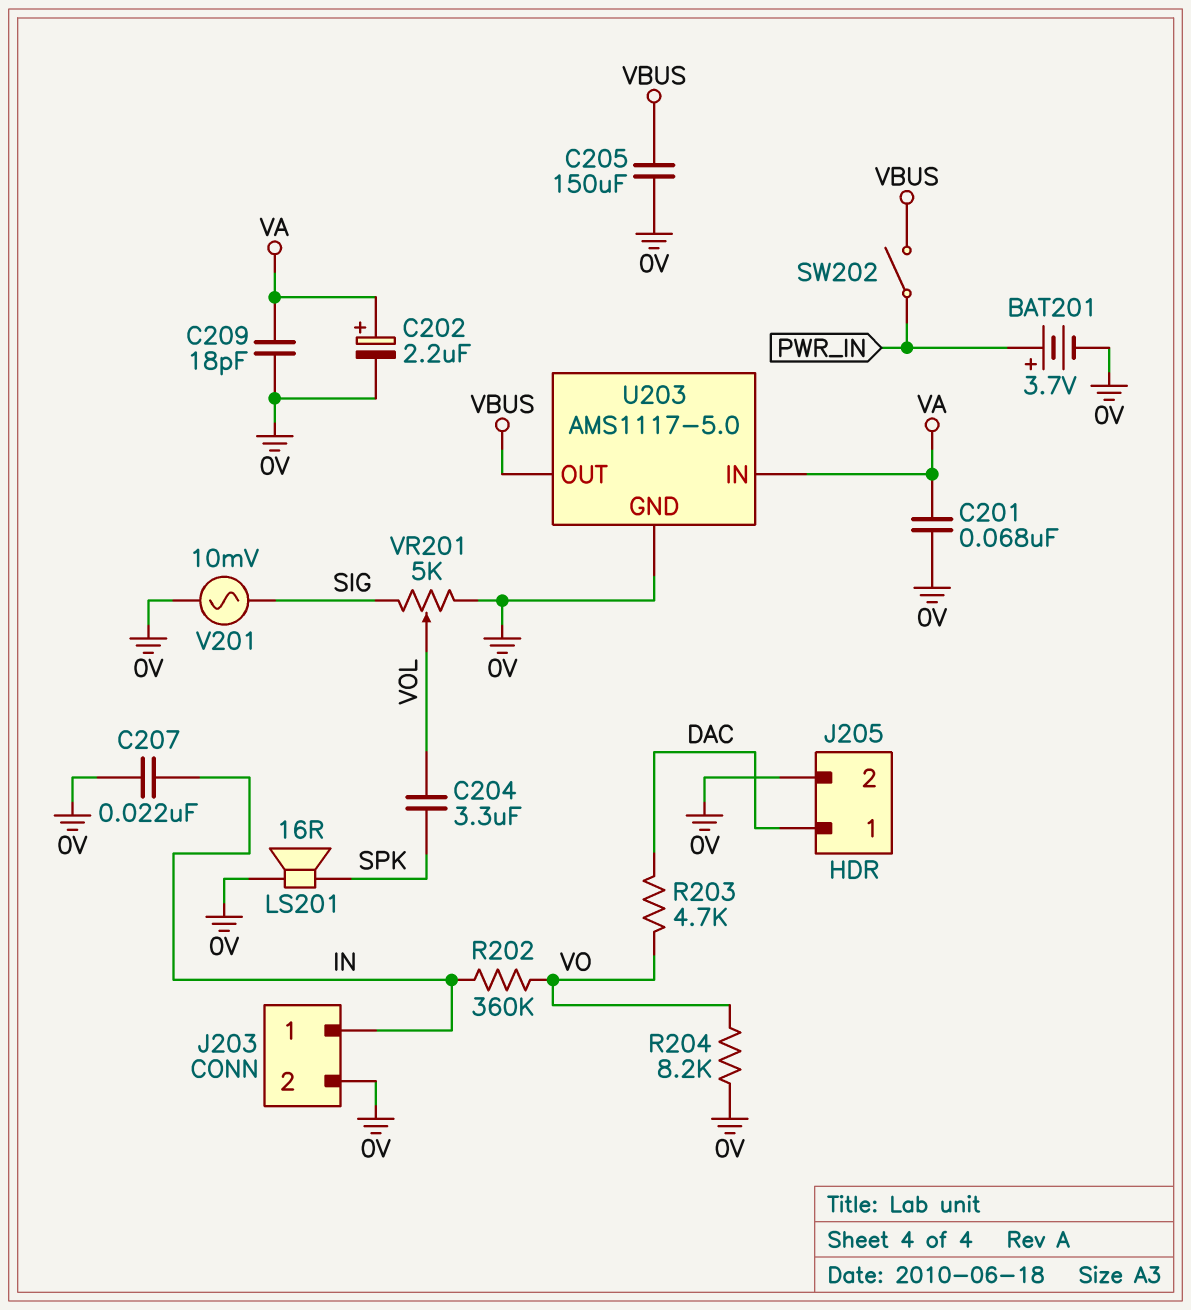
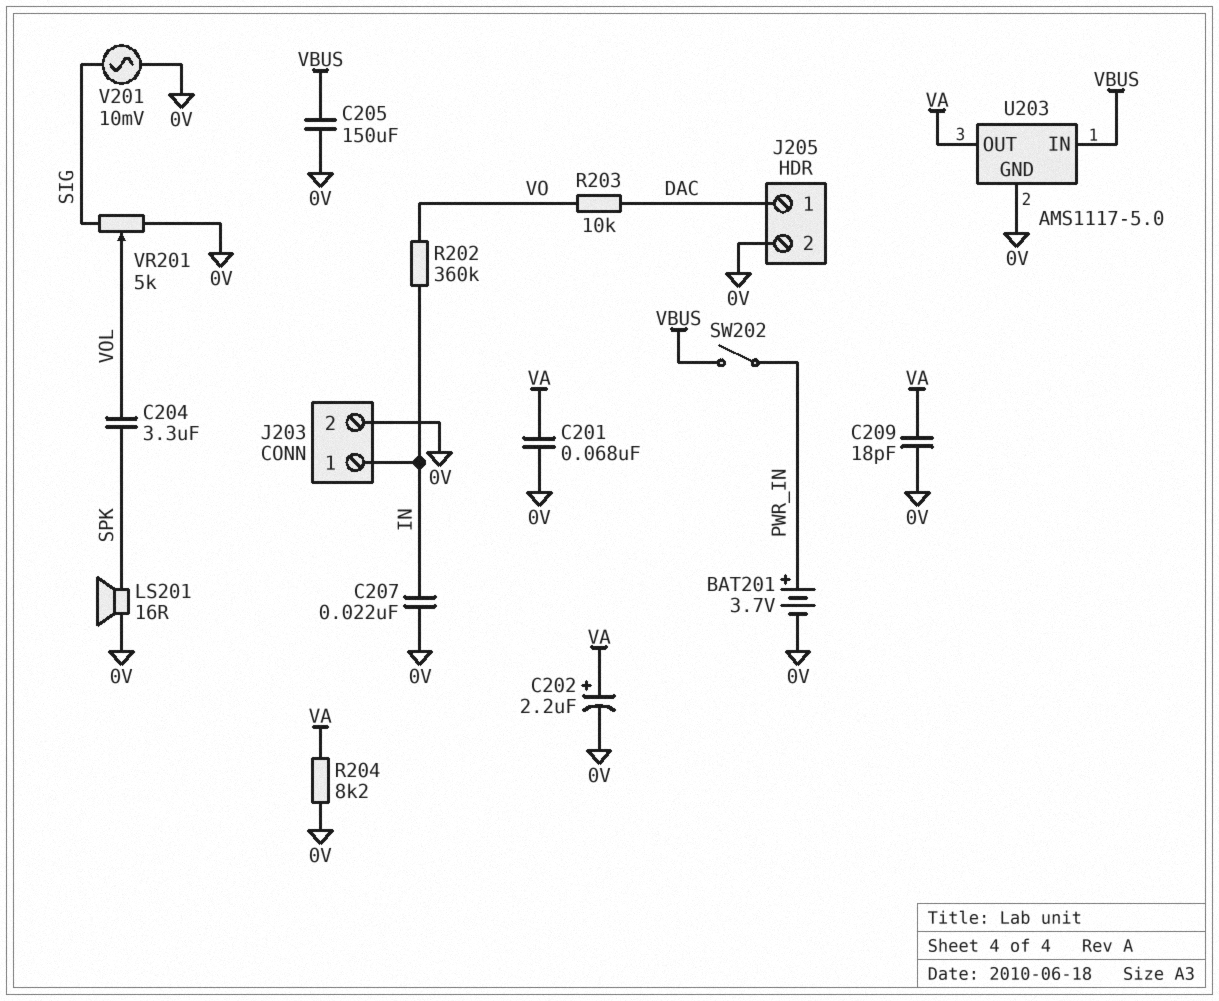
R203: 4.7k (DAC, VO) -> 10k (DAC, VO)
R204: 8.2k (0V, VO) -> 8.2k (0V, VA)
U203 pin IN: VA -> VBUS
U203 pin OUT: VBUS -> VA

